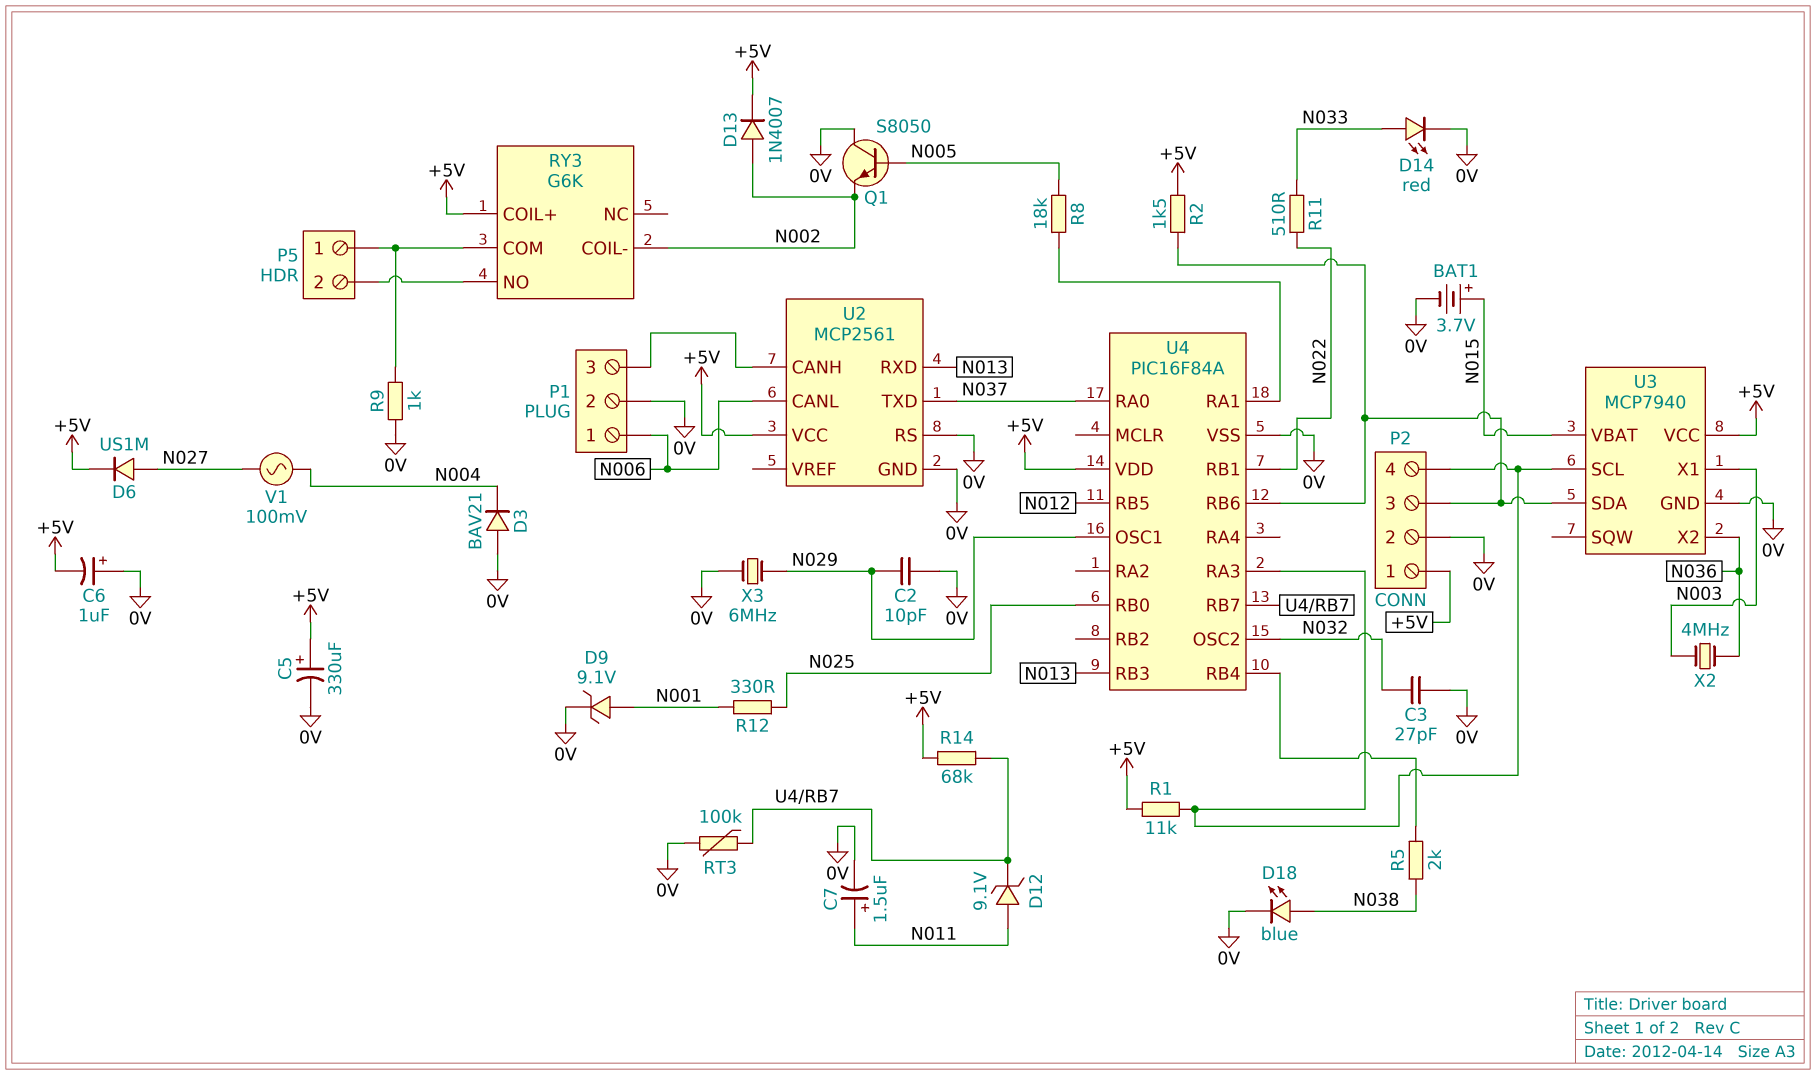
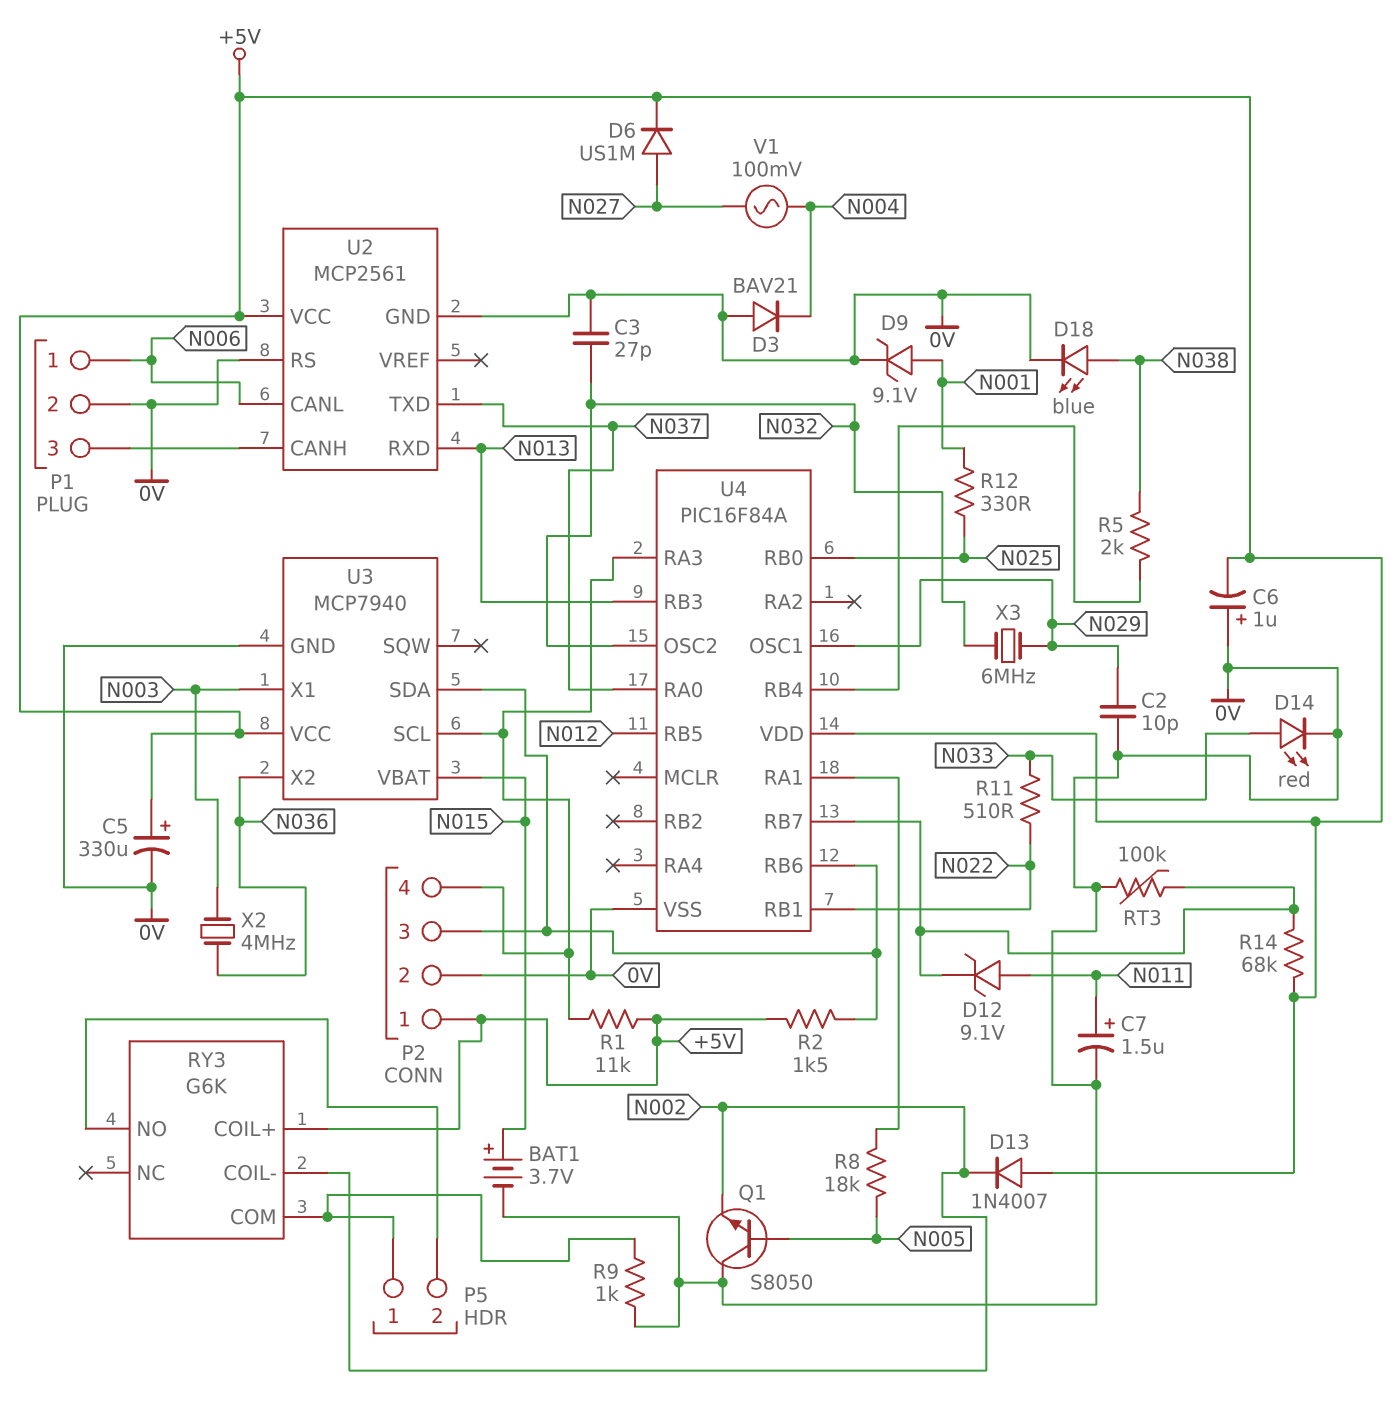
D13: diode 1N4007 (A N002, K +5V) -> diode 1N4007 (A +5V, K N002)
X3: 6MHz (0V, N029) -> 6MHz (N029, N032)

